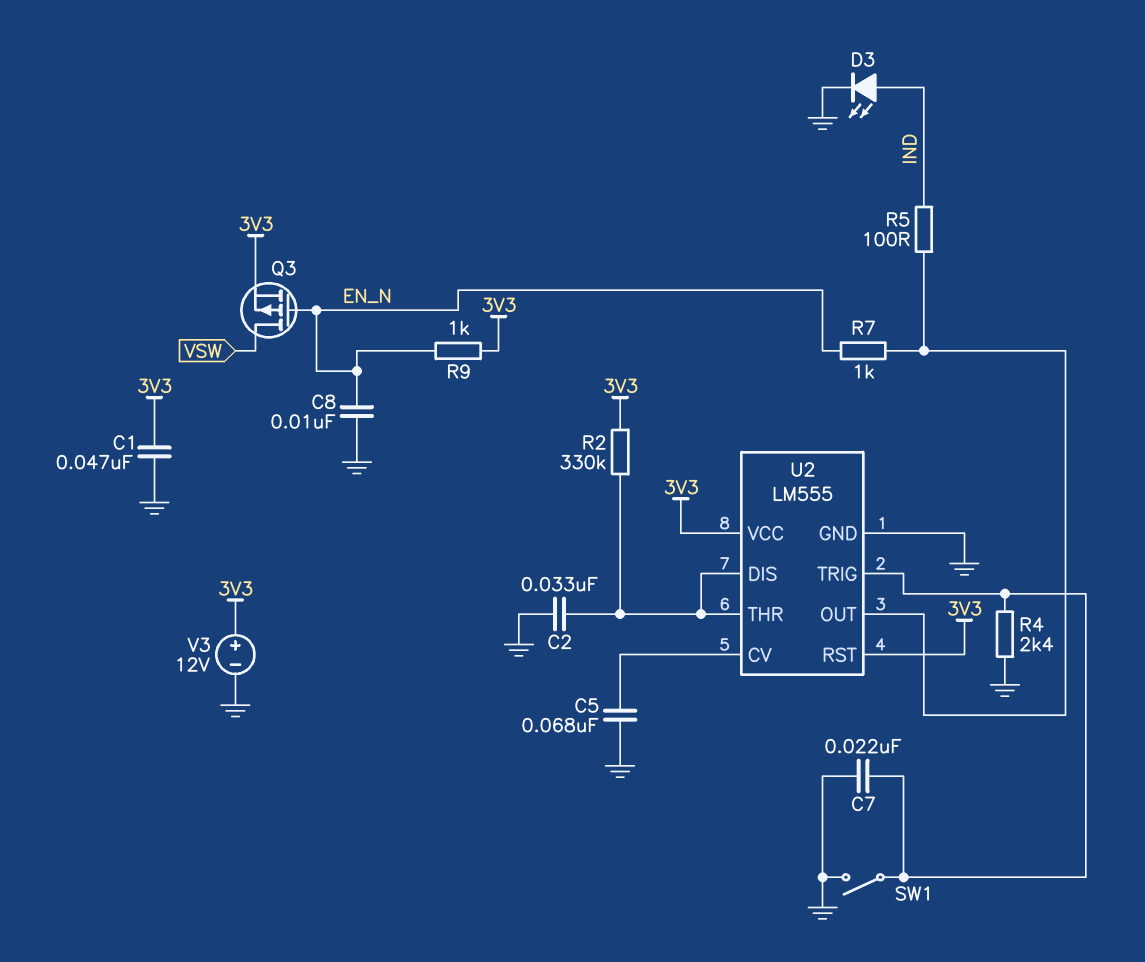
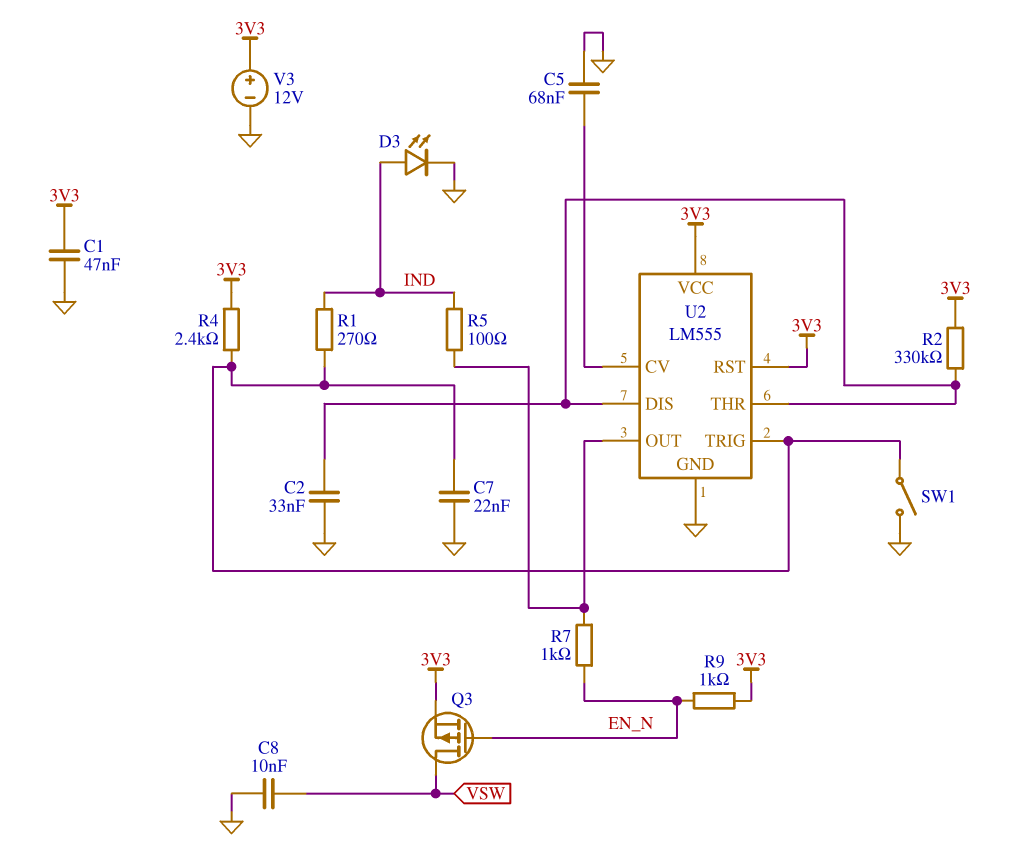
C8: 10nF (EN_N, GND) -> 10nF (GND, VSW)
R1: none -> 270 (IND, U2/TRIG)
R4: 2.4k (GND, U2/TRIG) -> 2.4k (3V3, U2/TRIG)

